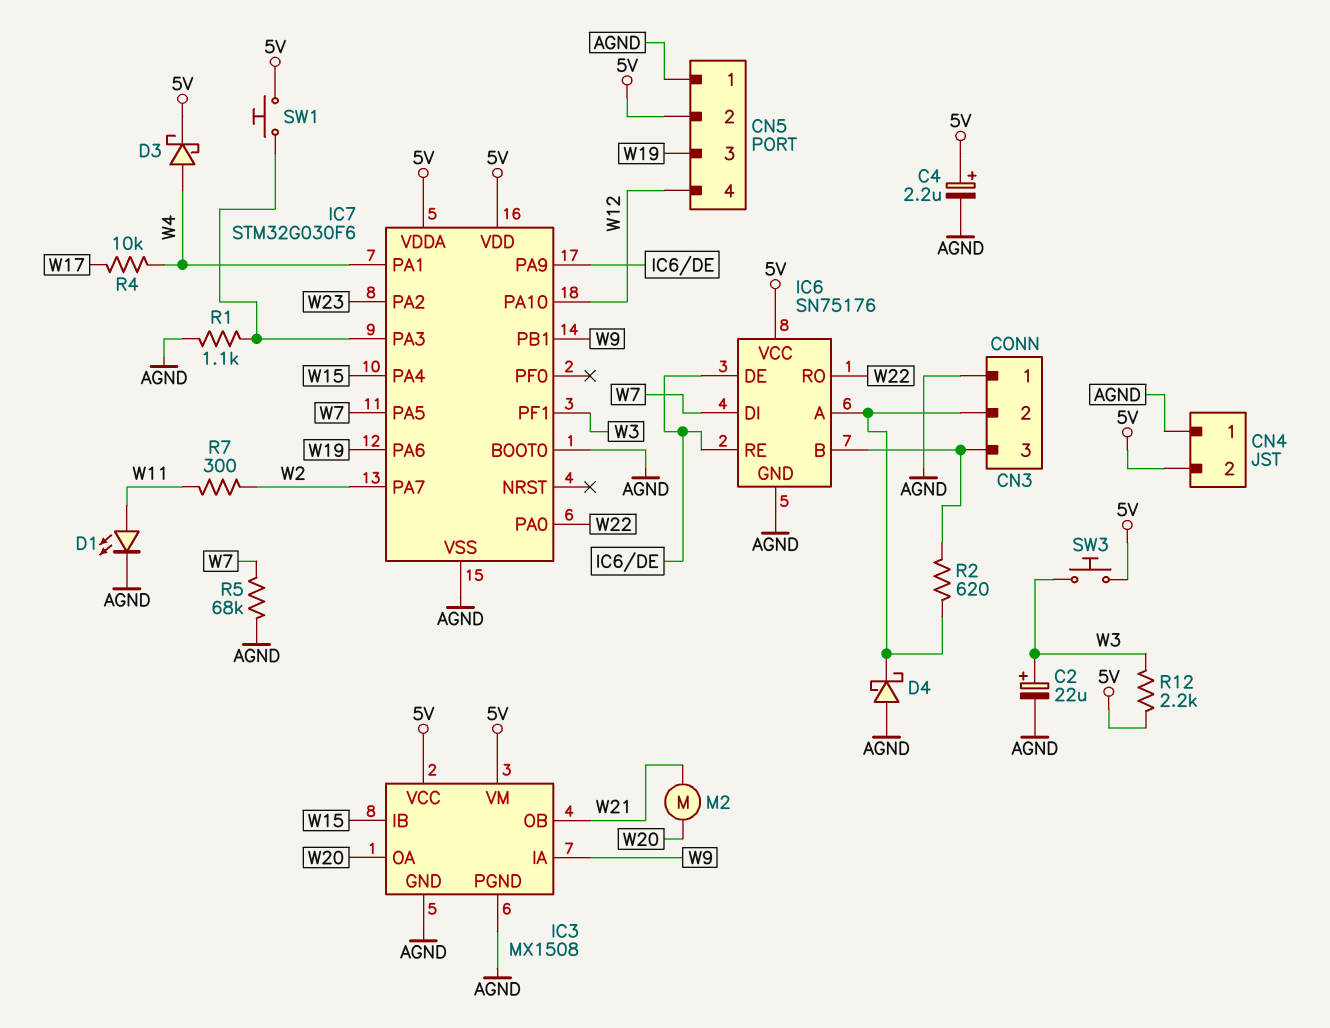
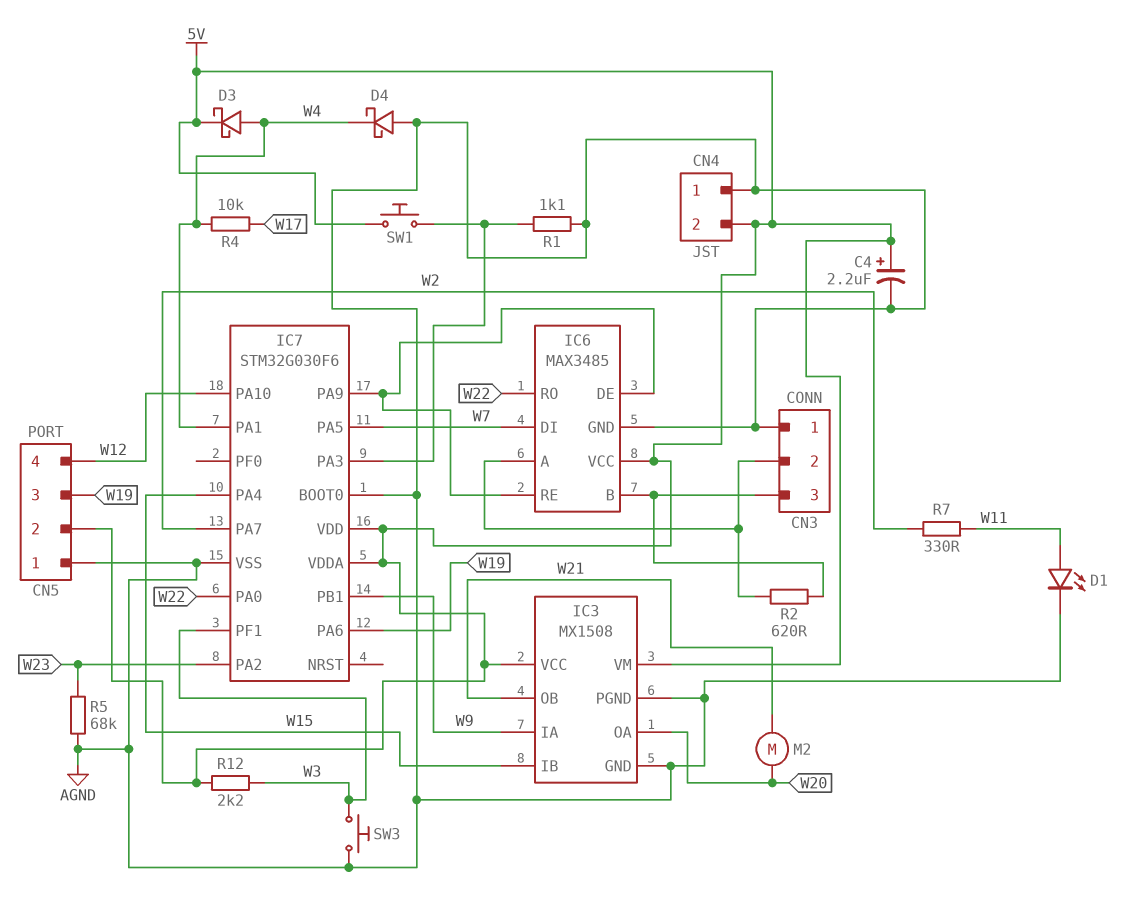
C2: 22uF (plus W3, minus AGND) -> none
D4: schottky (A AGND, K CN3/2) -> schottky (A AGND, K W4)
IC6: SN75176 -> MAX3485
R5: 68k (AGND, W7) -> 68k (AGND, W23)
R7: 300 (W2, W11) -> 330 (W2, W11)
SW3: button (5V, W3) -> button (AGND, W3)

